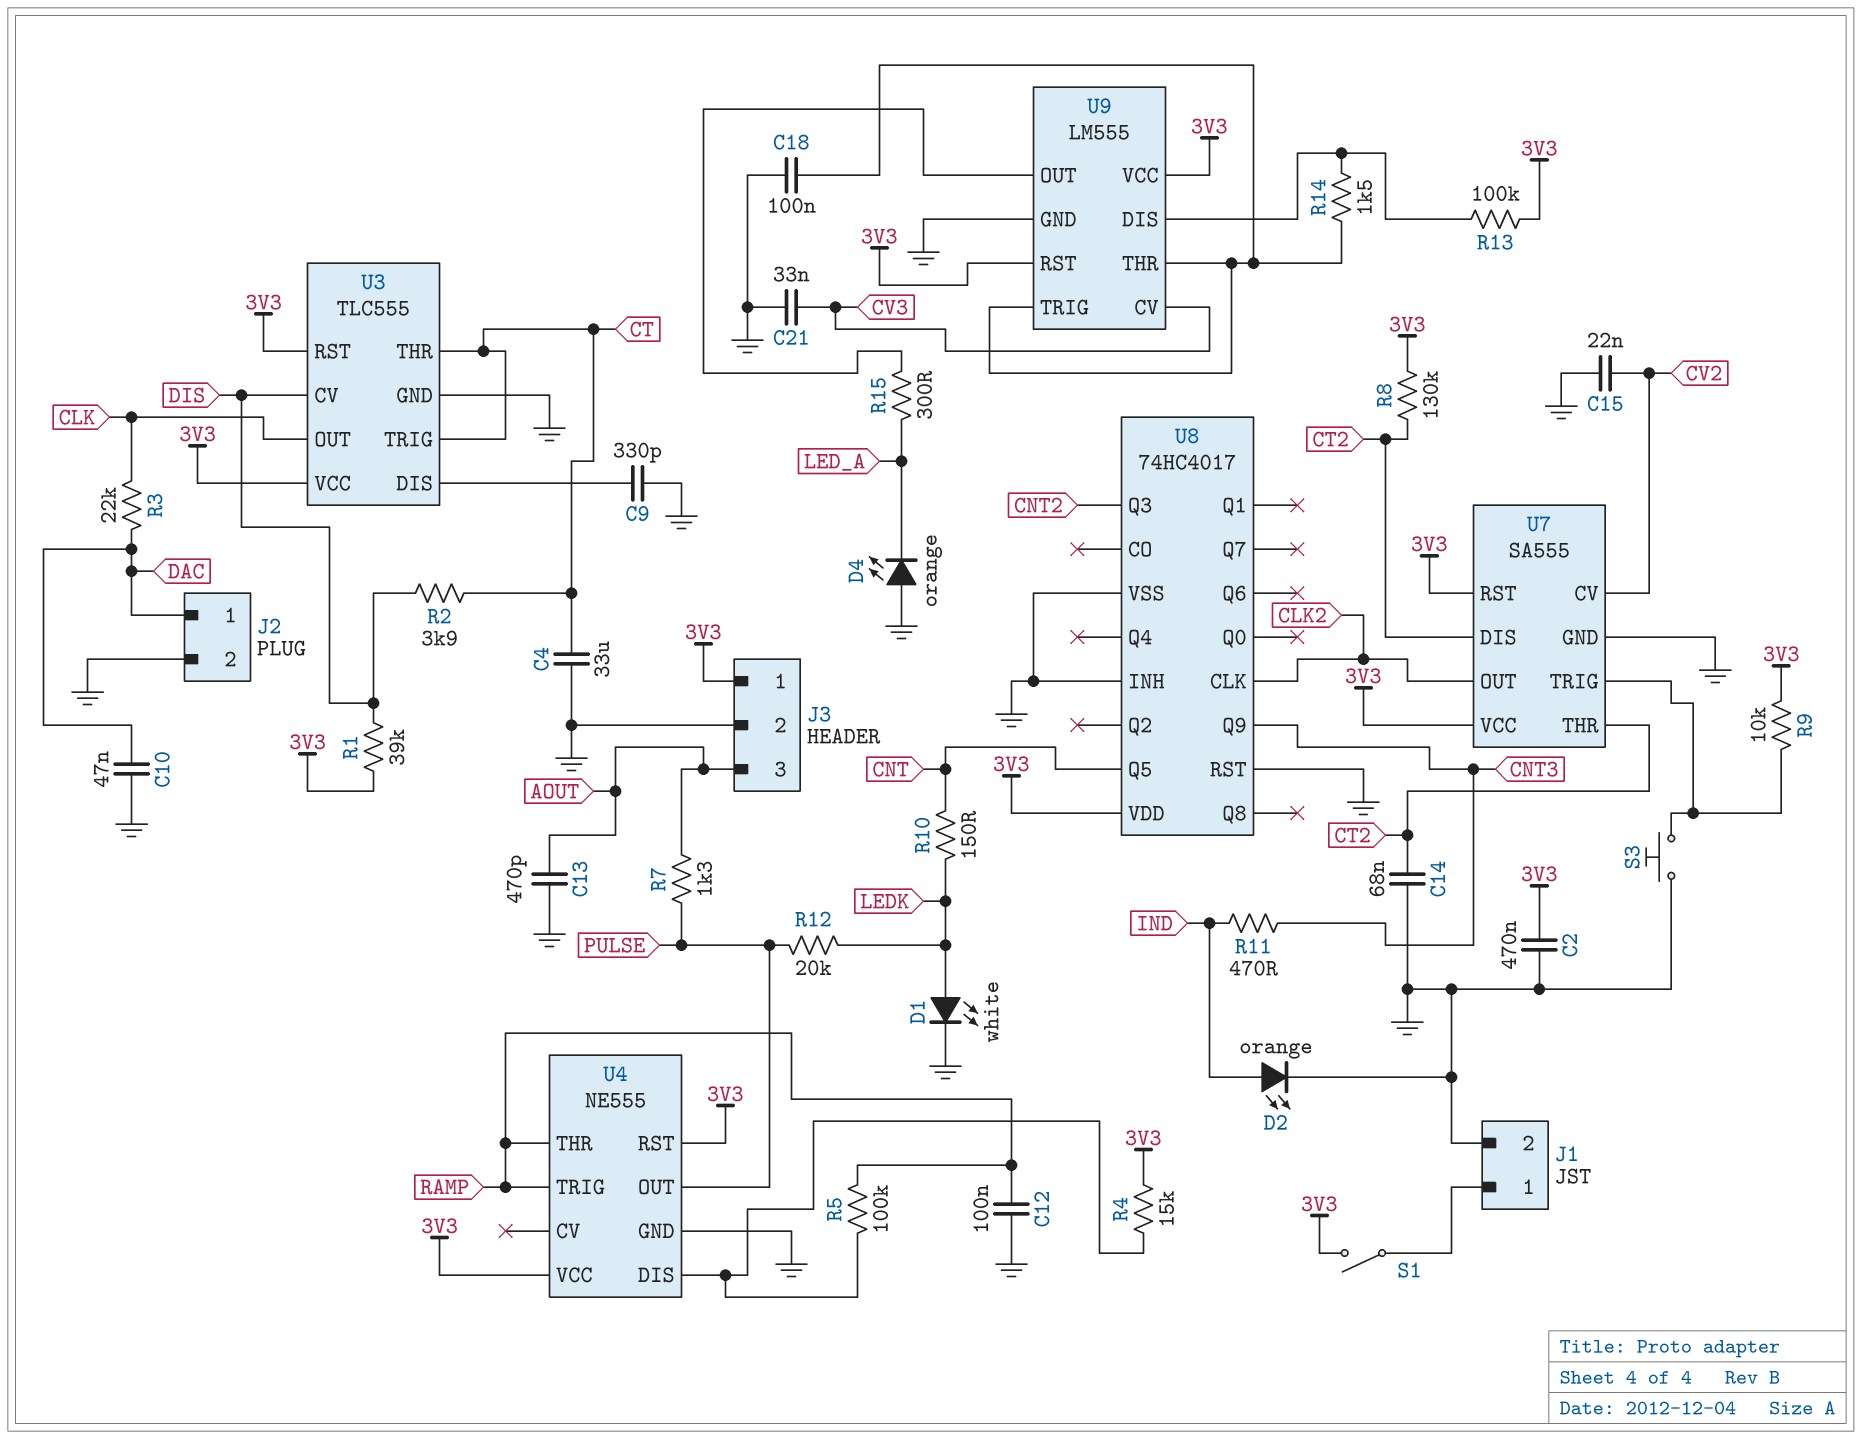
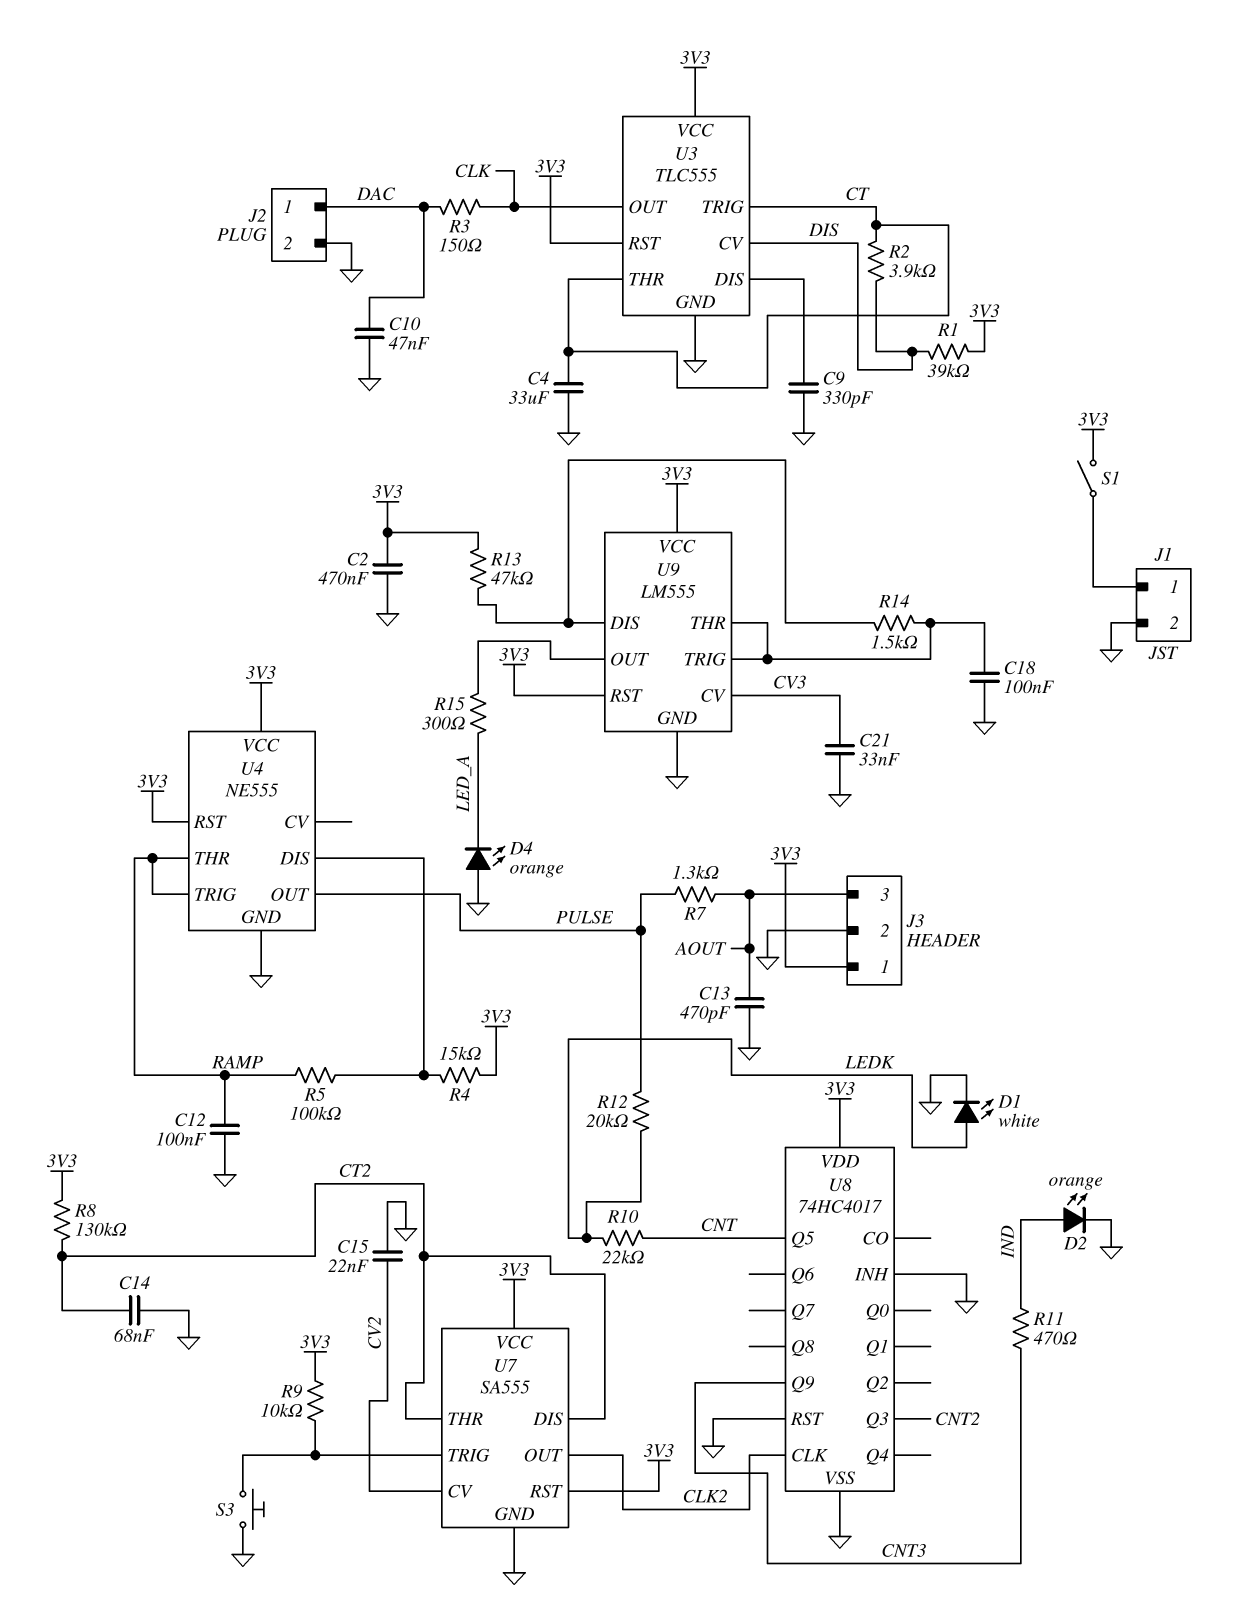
R3: 22k (CLK, DAC) -> 150 (CLK, DAC)
R10: 150 (CNT, LEDK) -> 22k (CNT, LEDK)
R13: 100k (3V3, U9/DIS) -> 47k (3V3, U9/DIS)

